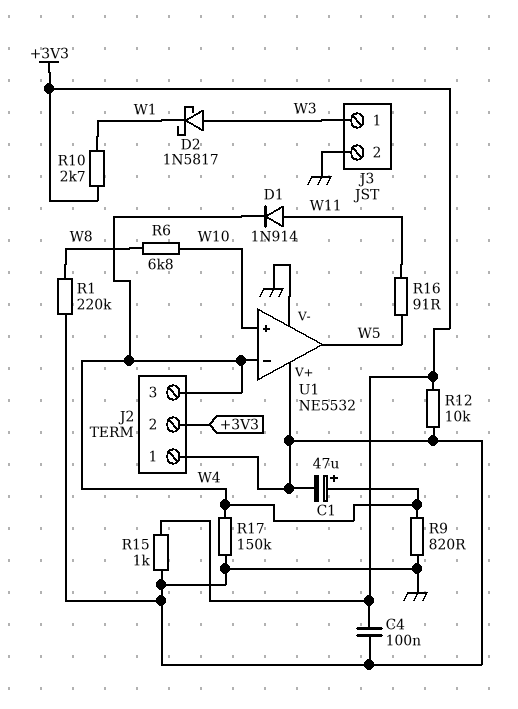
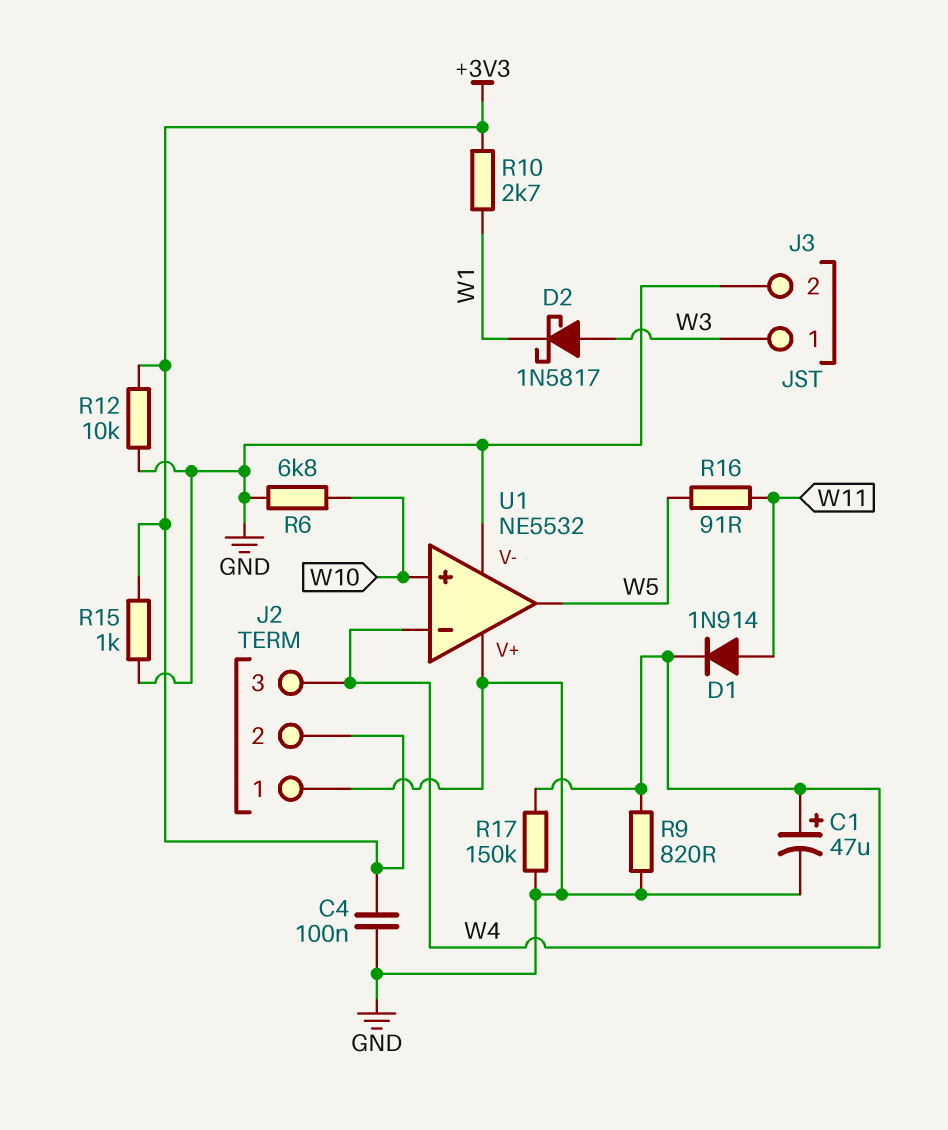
R1: 220k (GND, W8) -> none
R6: 6.8k (W8, W10) -> 6.8k (GND, W10)

